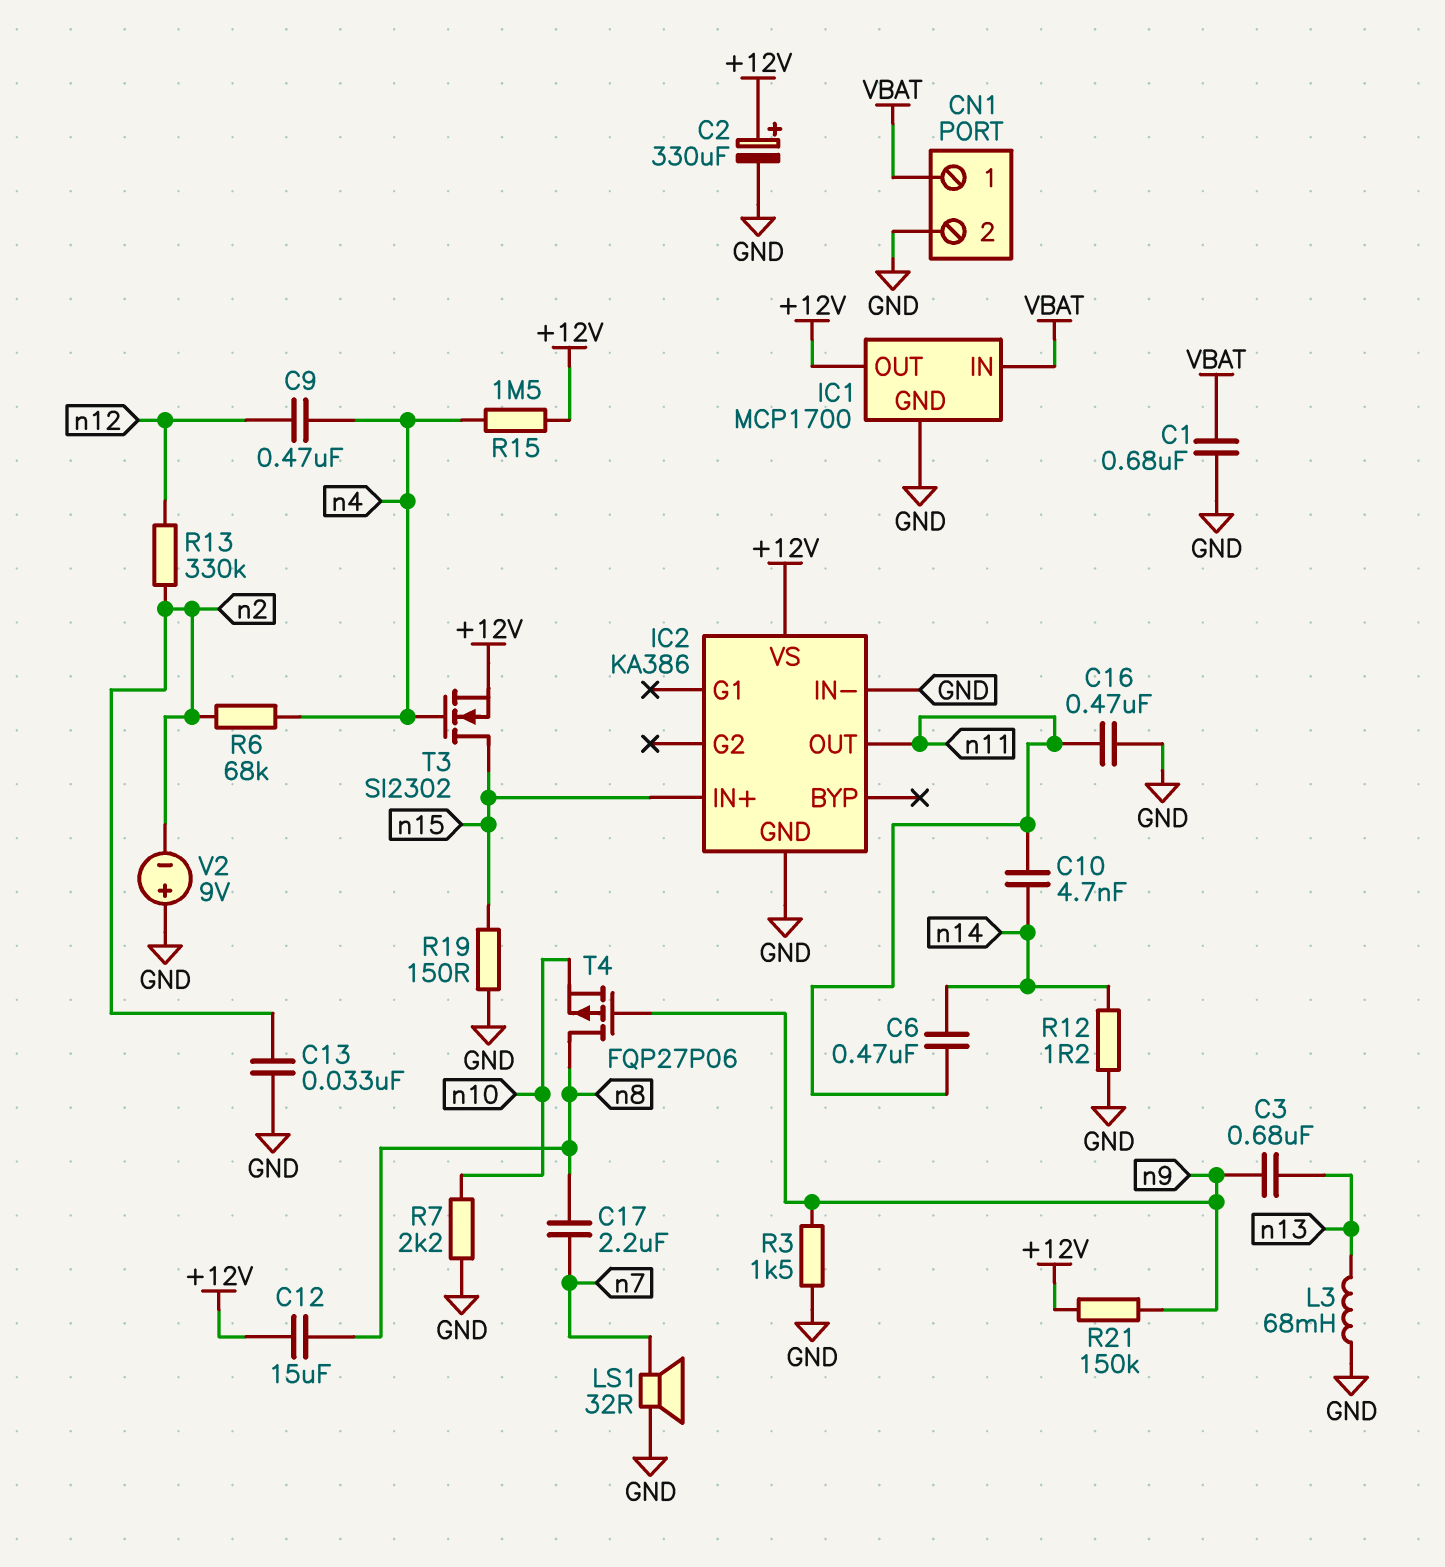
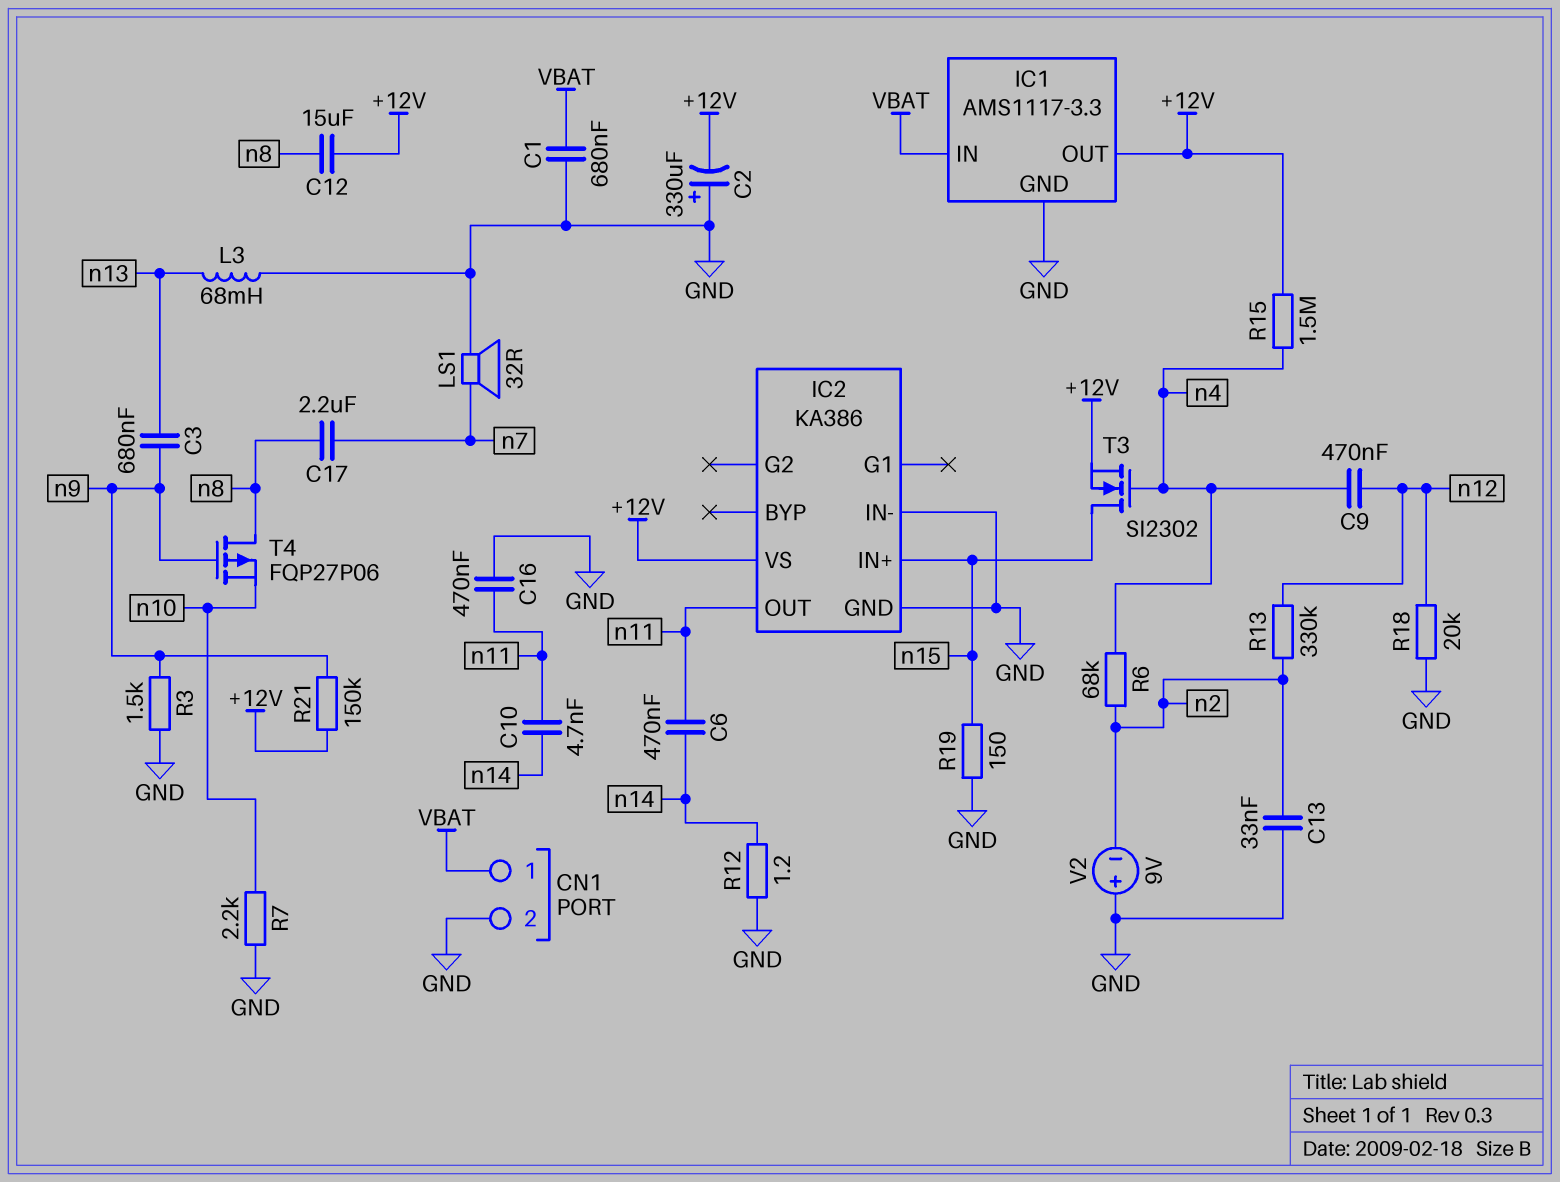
C2: 330uF (plus +12V, minus GND) -> 330uF (plus GND, minus +12V)
IC1: MCP1700 -> AMS1117-3.3
R18: none -> 20k (GND, n12)

